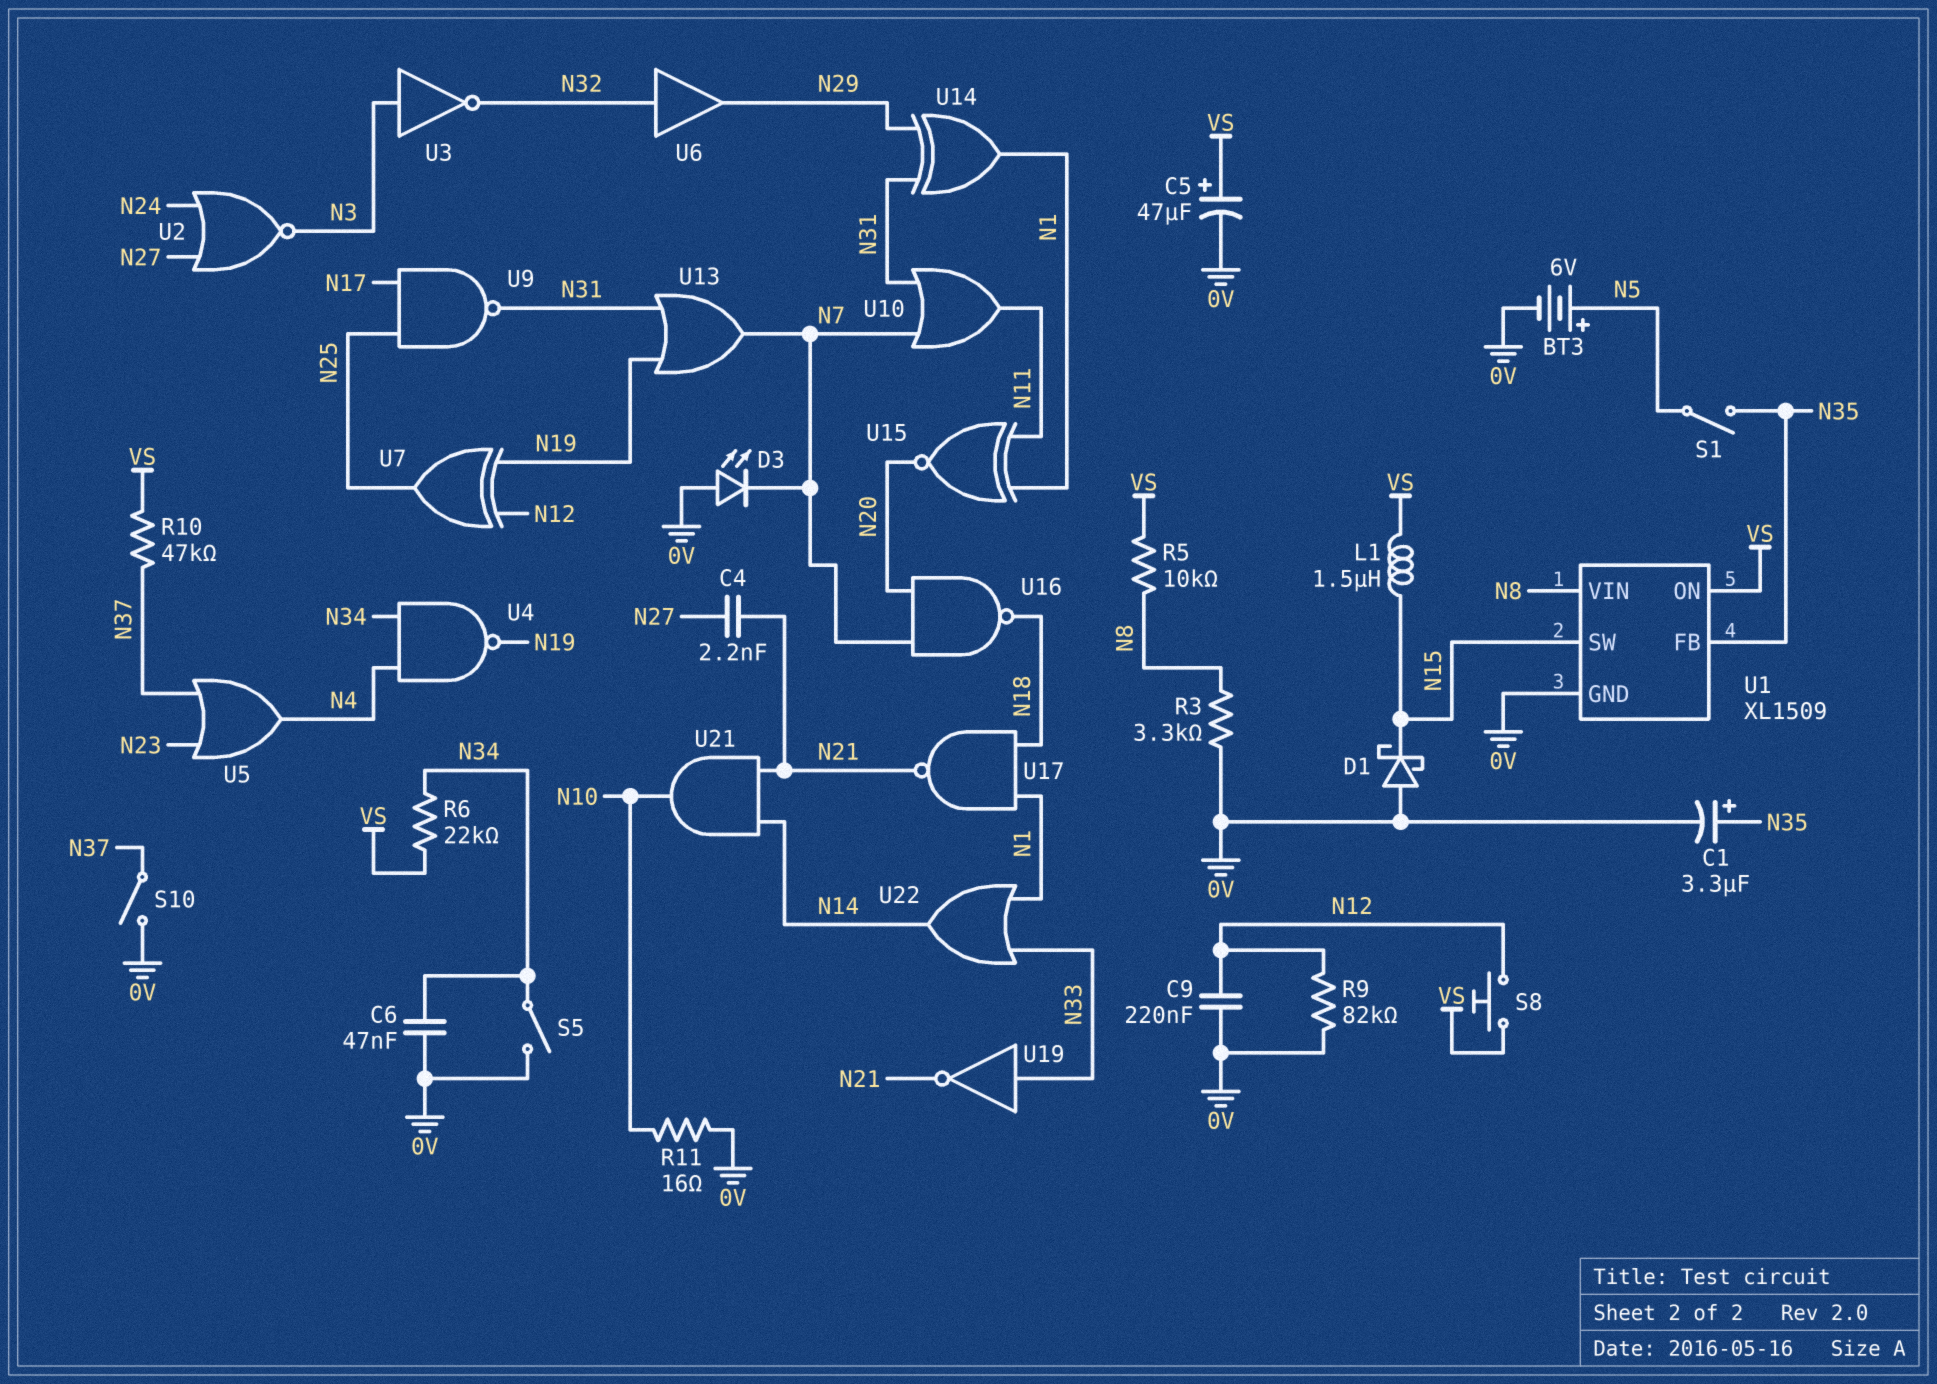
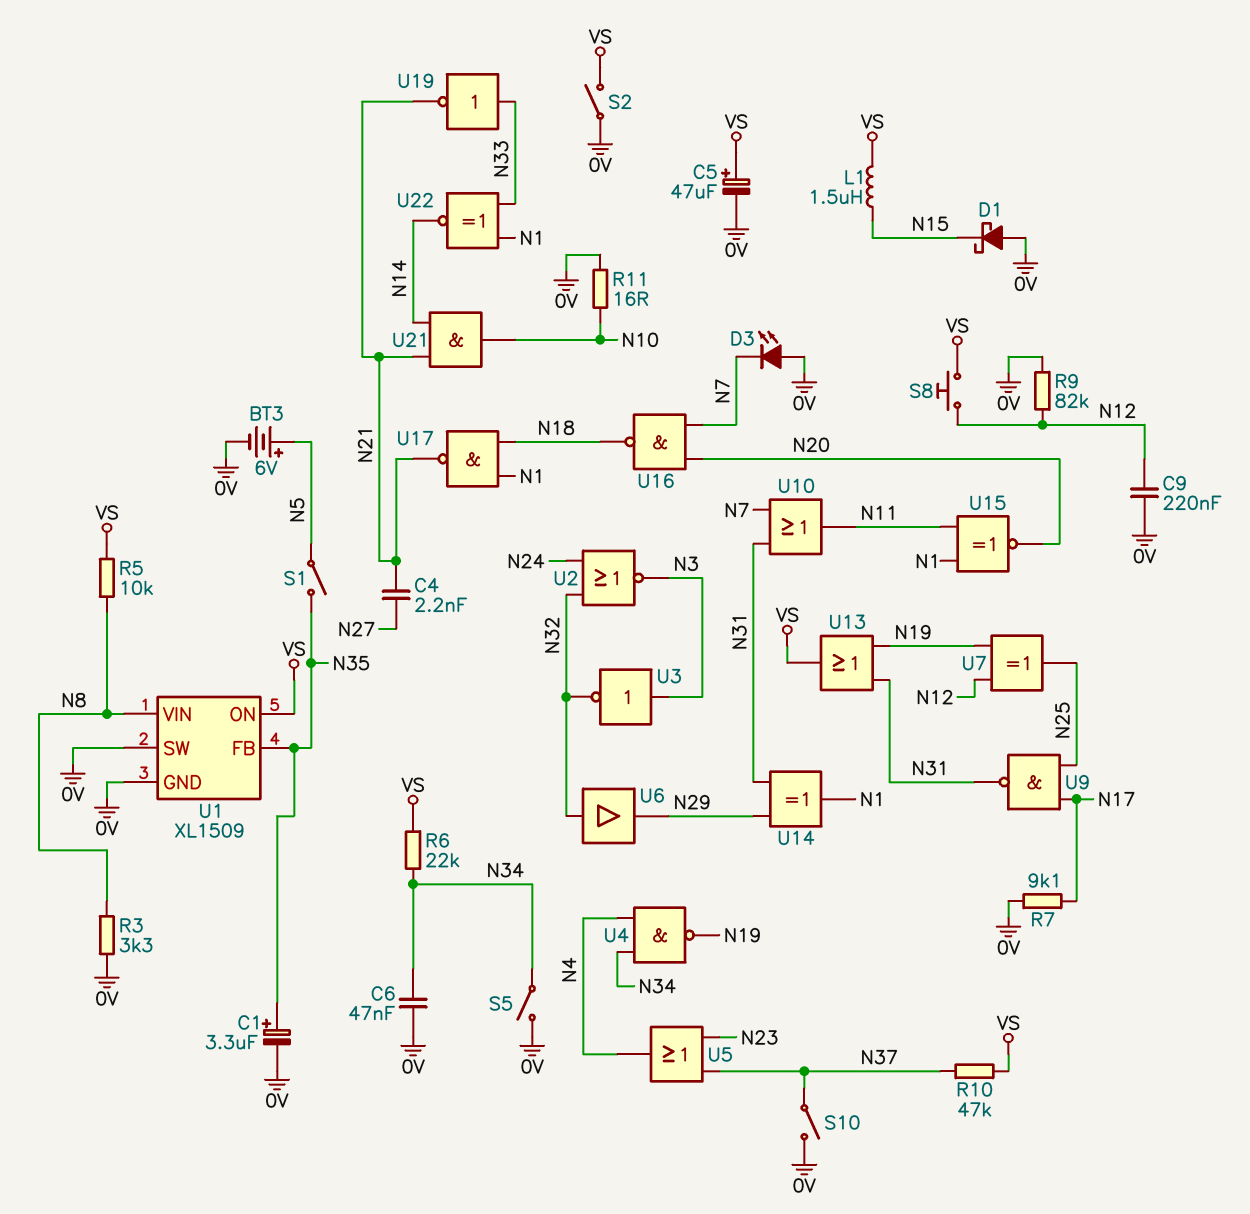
R7: none -> 9.1k (0V, N17)
S2: none -> switch (0V, VS)
U1 pin SW: N15 -> 0V
U2: NOR (in N24, in N27, out N3) -> NOR (in N24, in N32, out N3)
U13: OR (in N19, in N31, out N7) -> OR (in N19, in N31, out VS)
U22: OR (in N1, in N33, out N14) -> XNOR (in N1, in N33, out N14)

